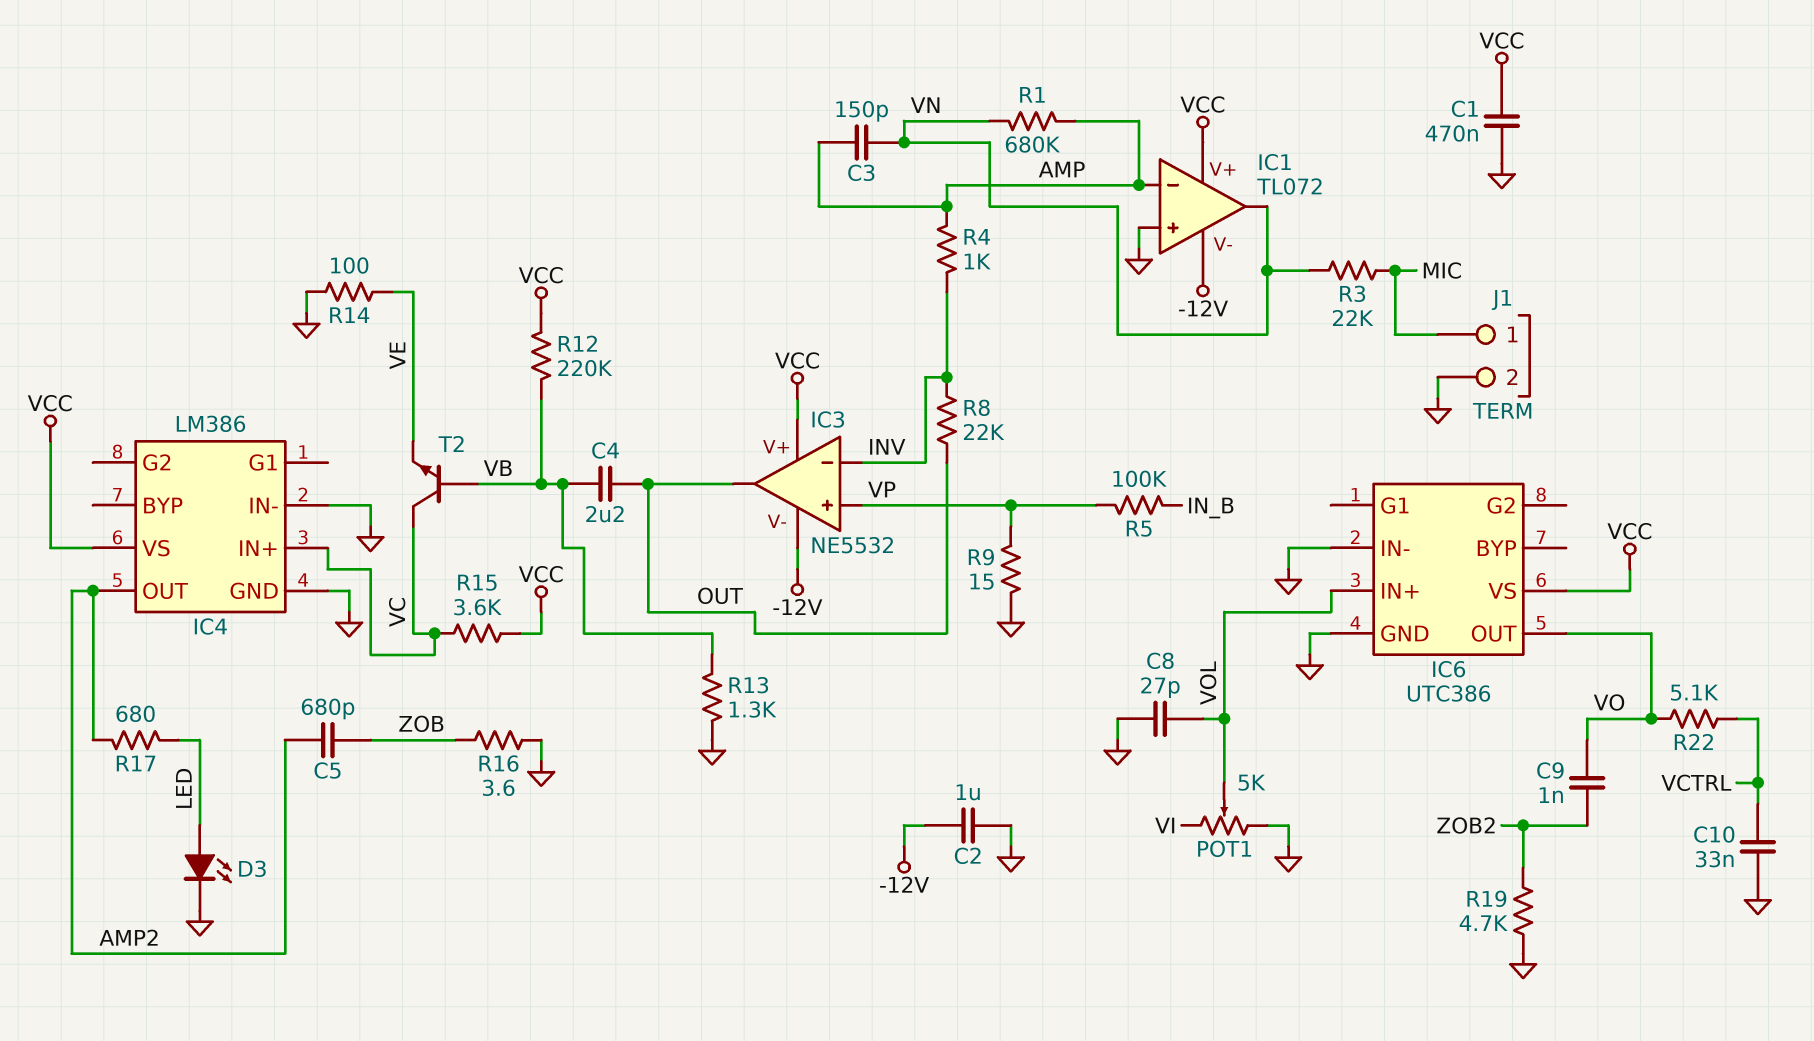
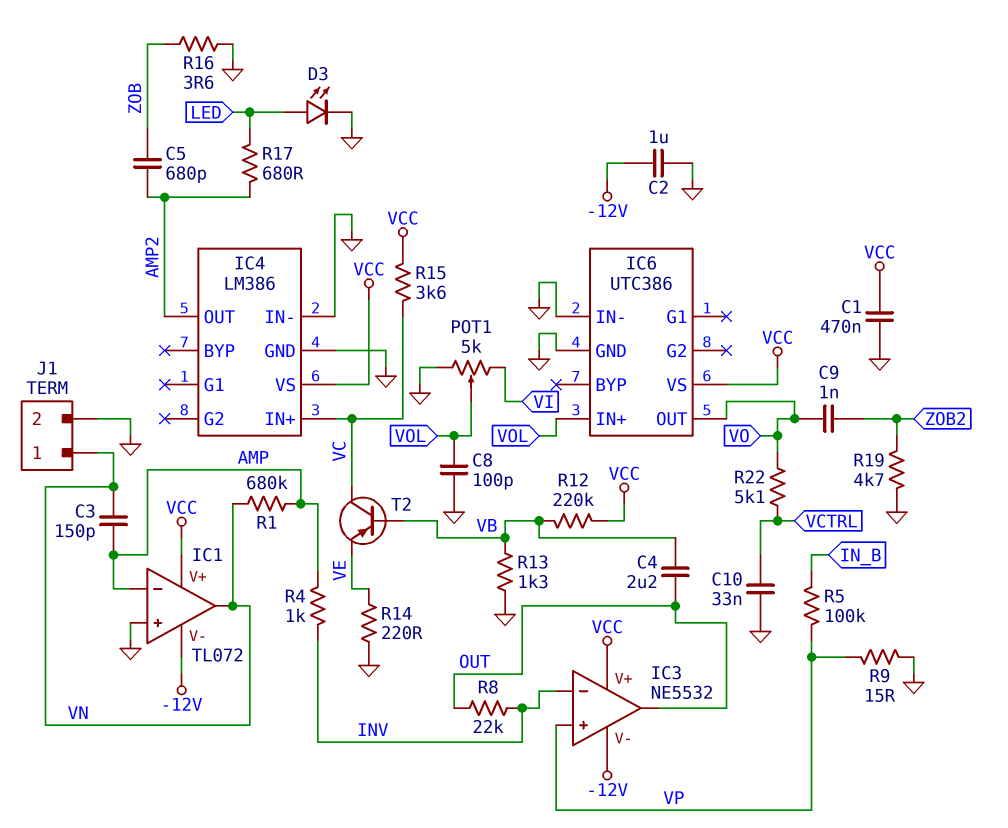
C8: 27pF (GND, VOL) -> 100pF (GND, VOL)
J1 pin 1: MIC -> VN
R3: 22k (MIC, VN) -> none
R14: 100 (GND, VE) -> 220 (GND, VE)
T2: NPN (B VB, C VC, E VE) -> PNP (B VB, C VC, E VE)

